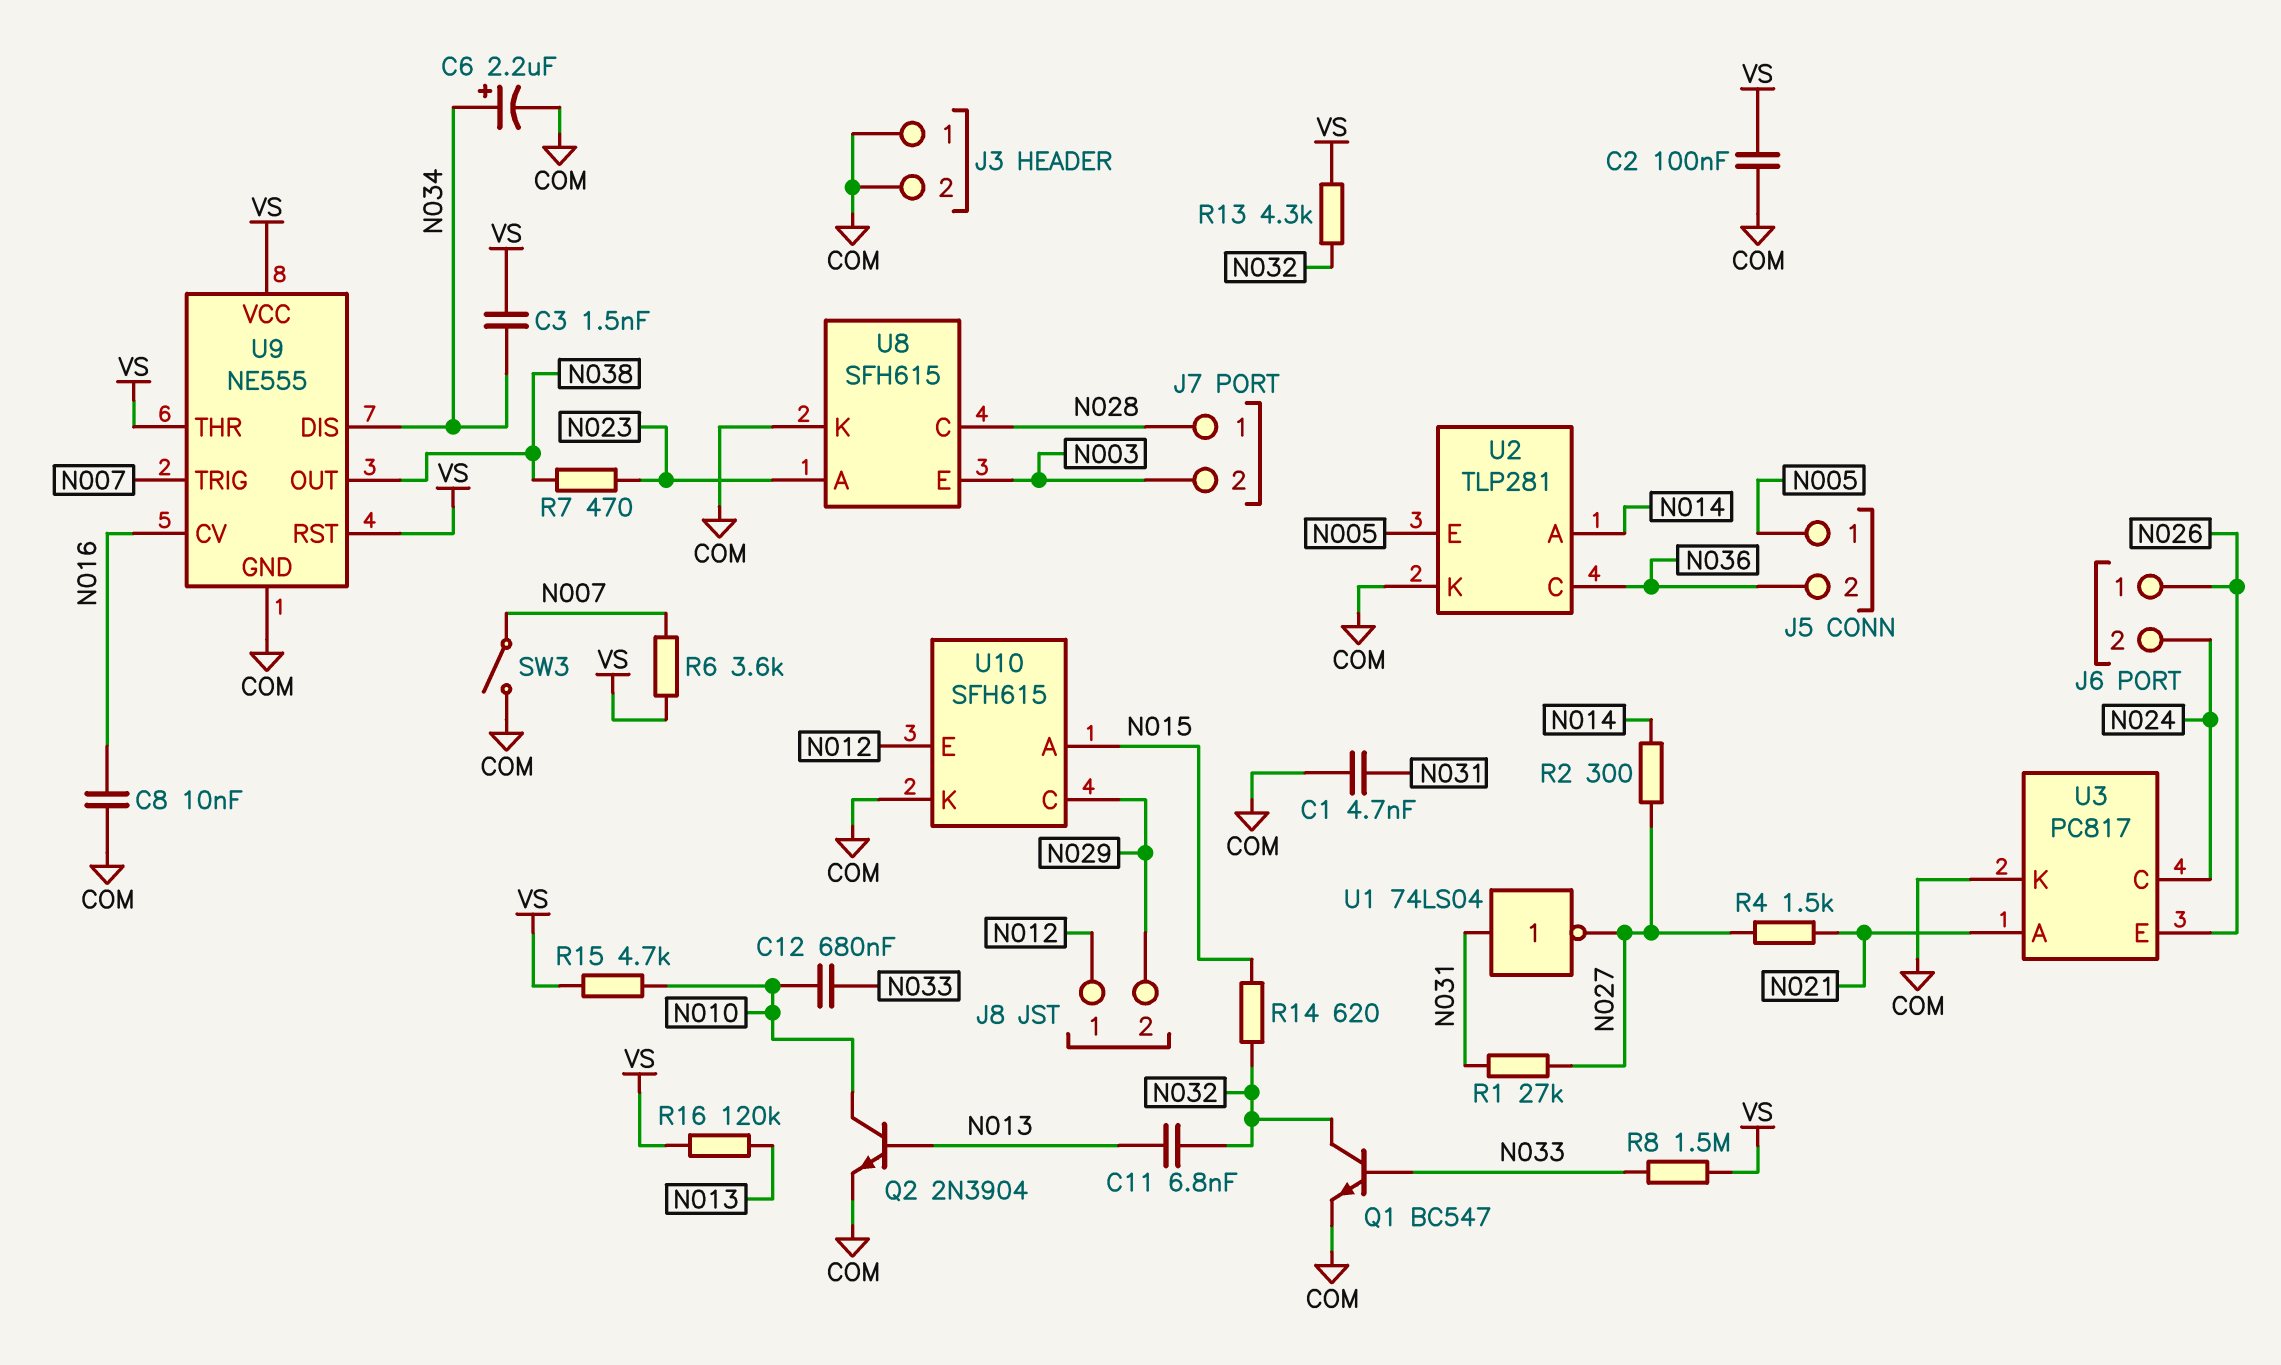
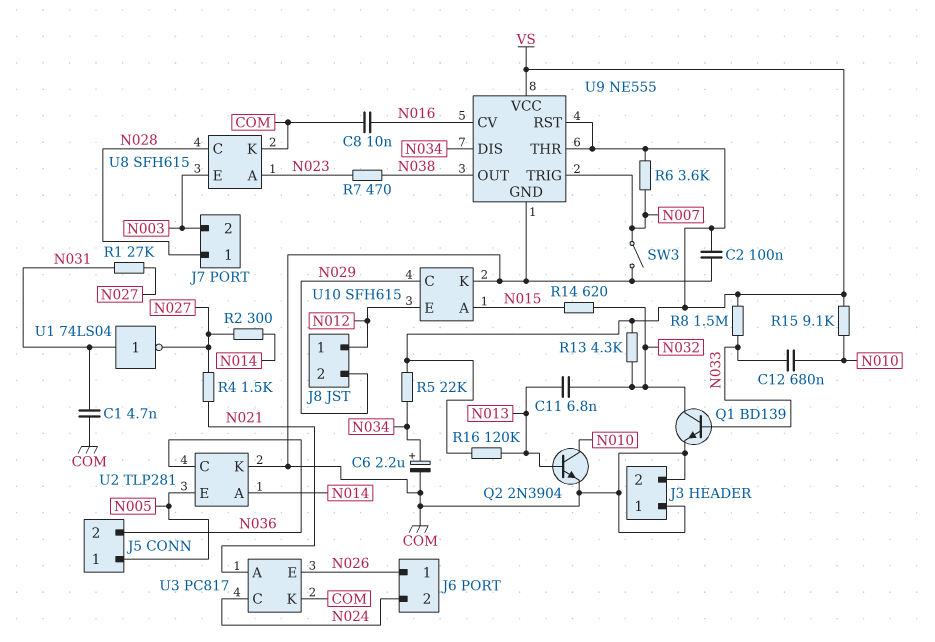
C3: 1.5nF (N034, VS) -> none
Q1: NPN BC547 (B N033, C N032, E COM) -> NPN BD139 (B N033, C N032, E COM)
R5: none -> 22k (N034, VS)
R15: 4.7k (N010, VS) -> 9.1k (N010, VS)

